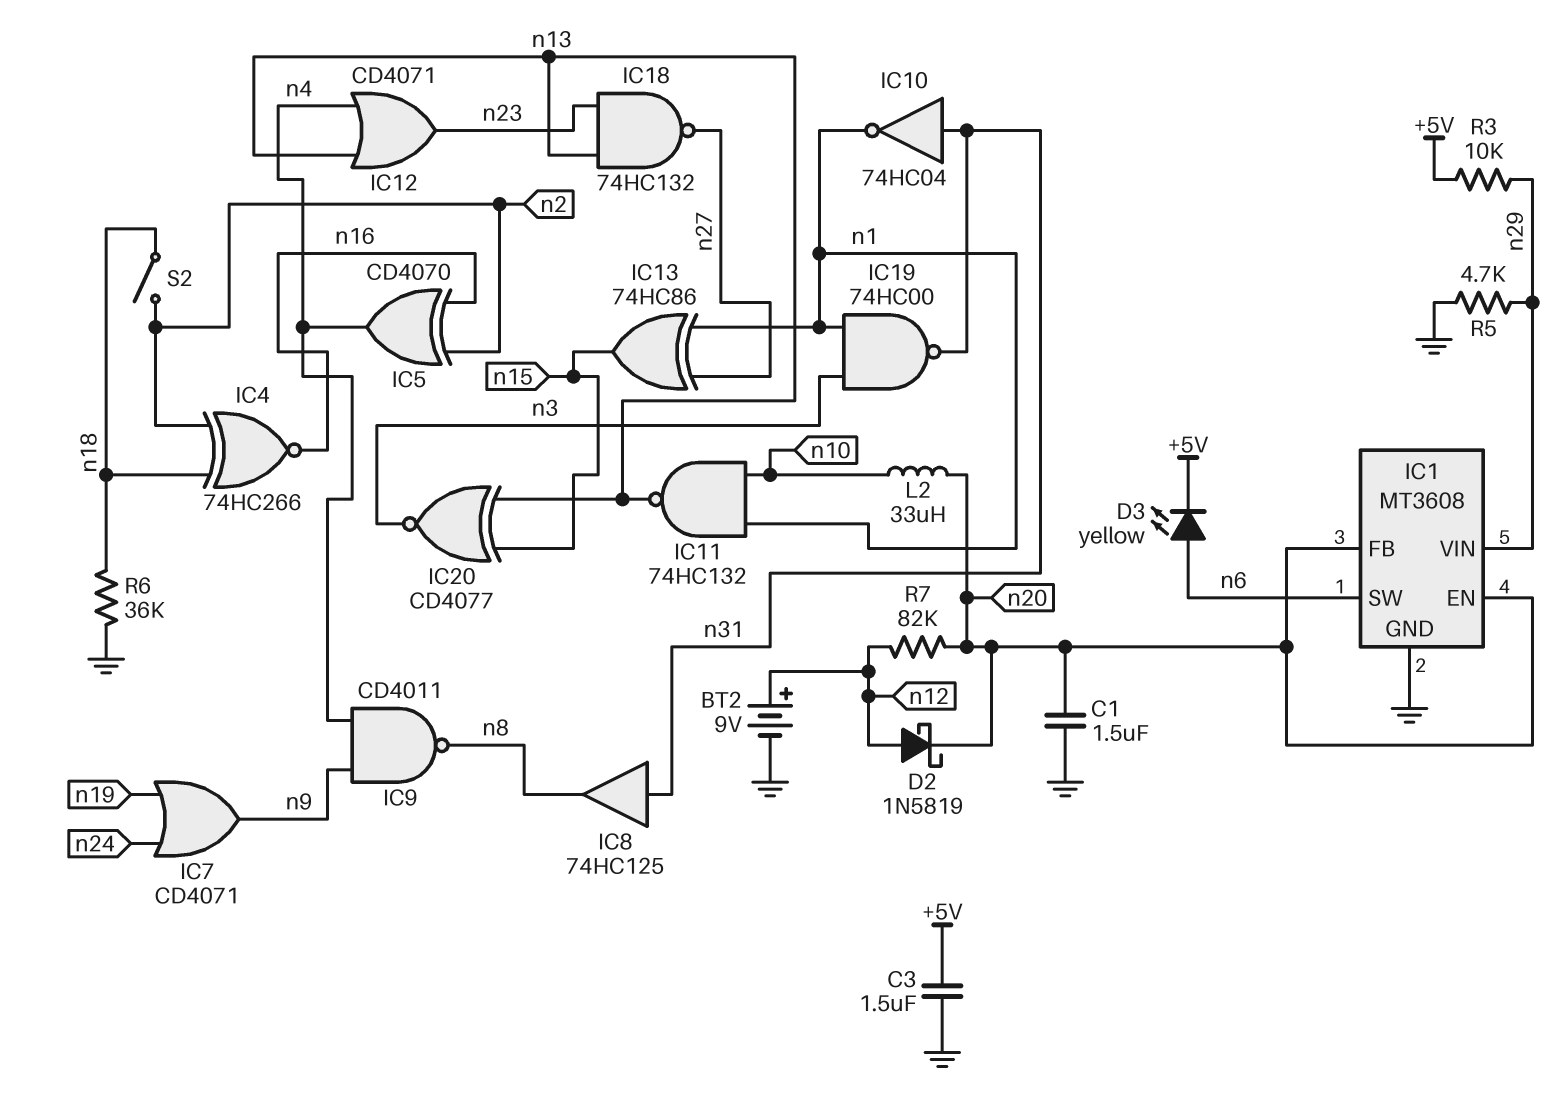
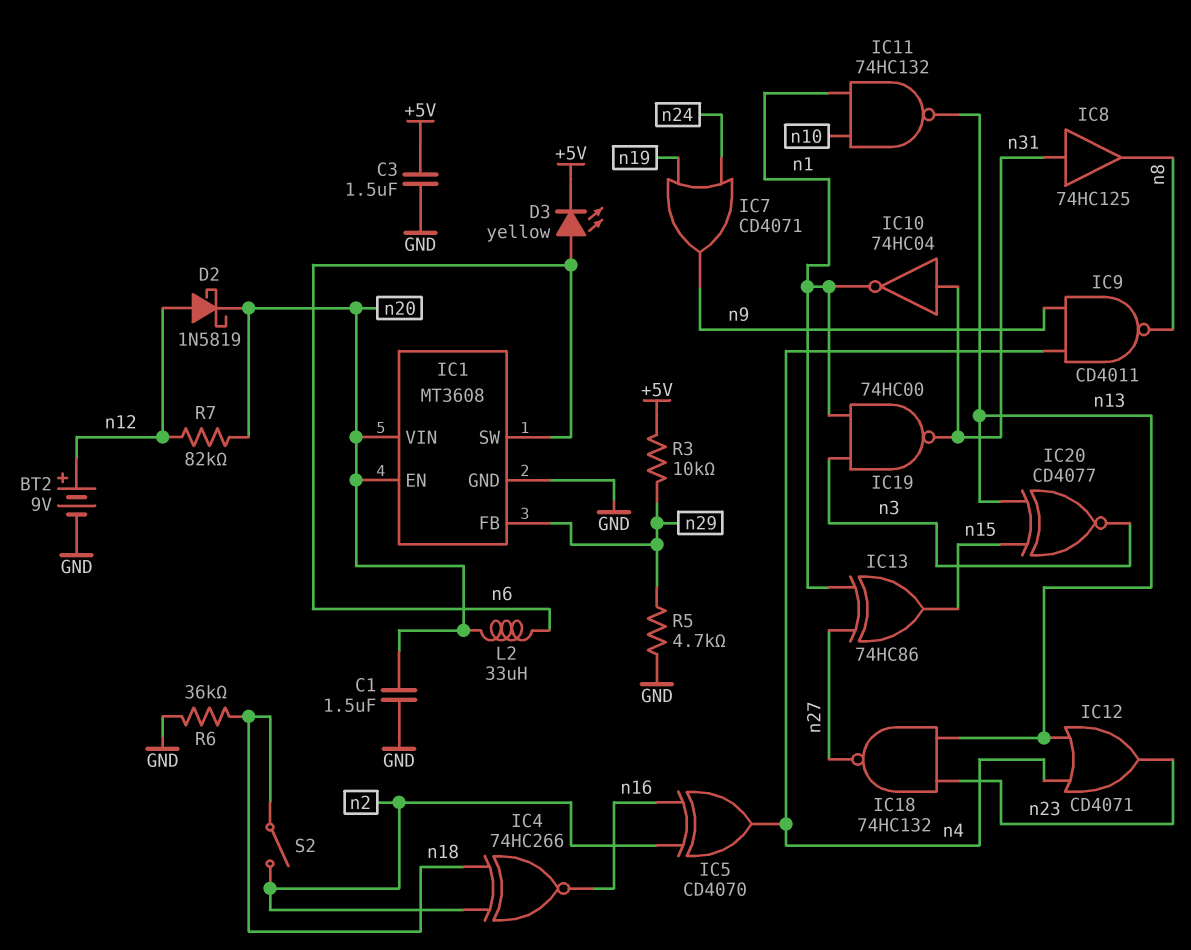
IC1 pin FB: n20 -> n29
IC1 pin VIN: n29 -> n20
L2: 33uH (n10, n20) -> 33uH (n6, n20)

